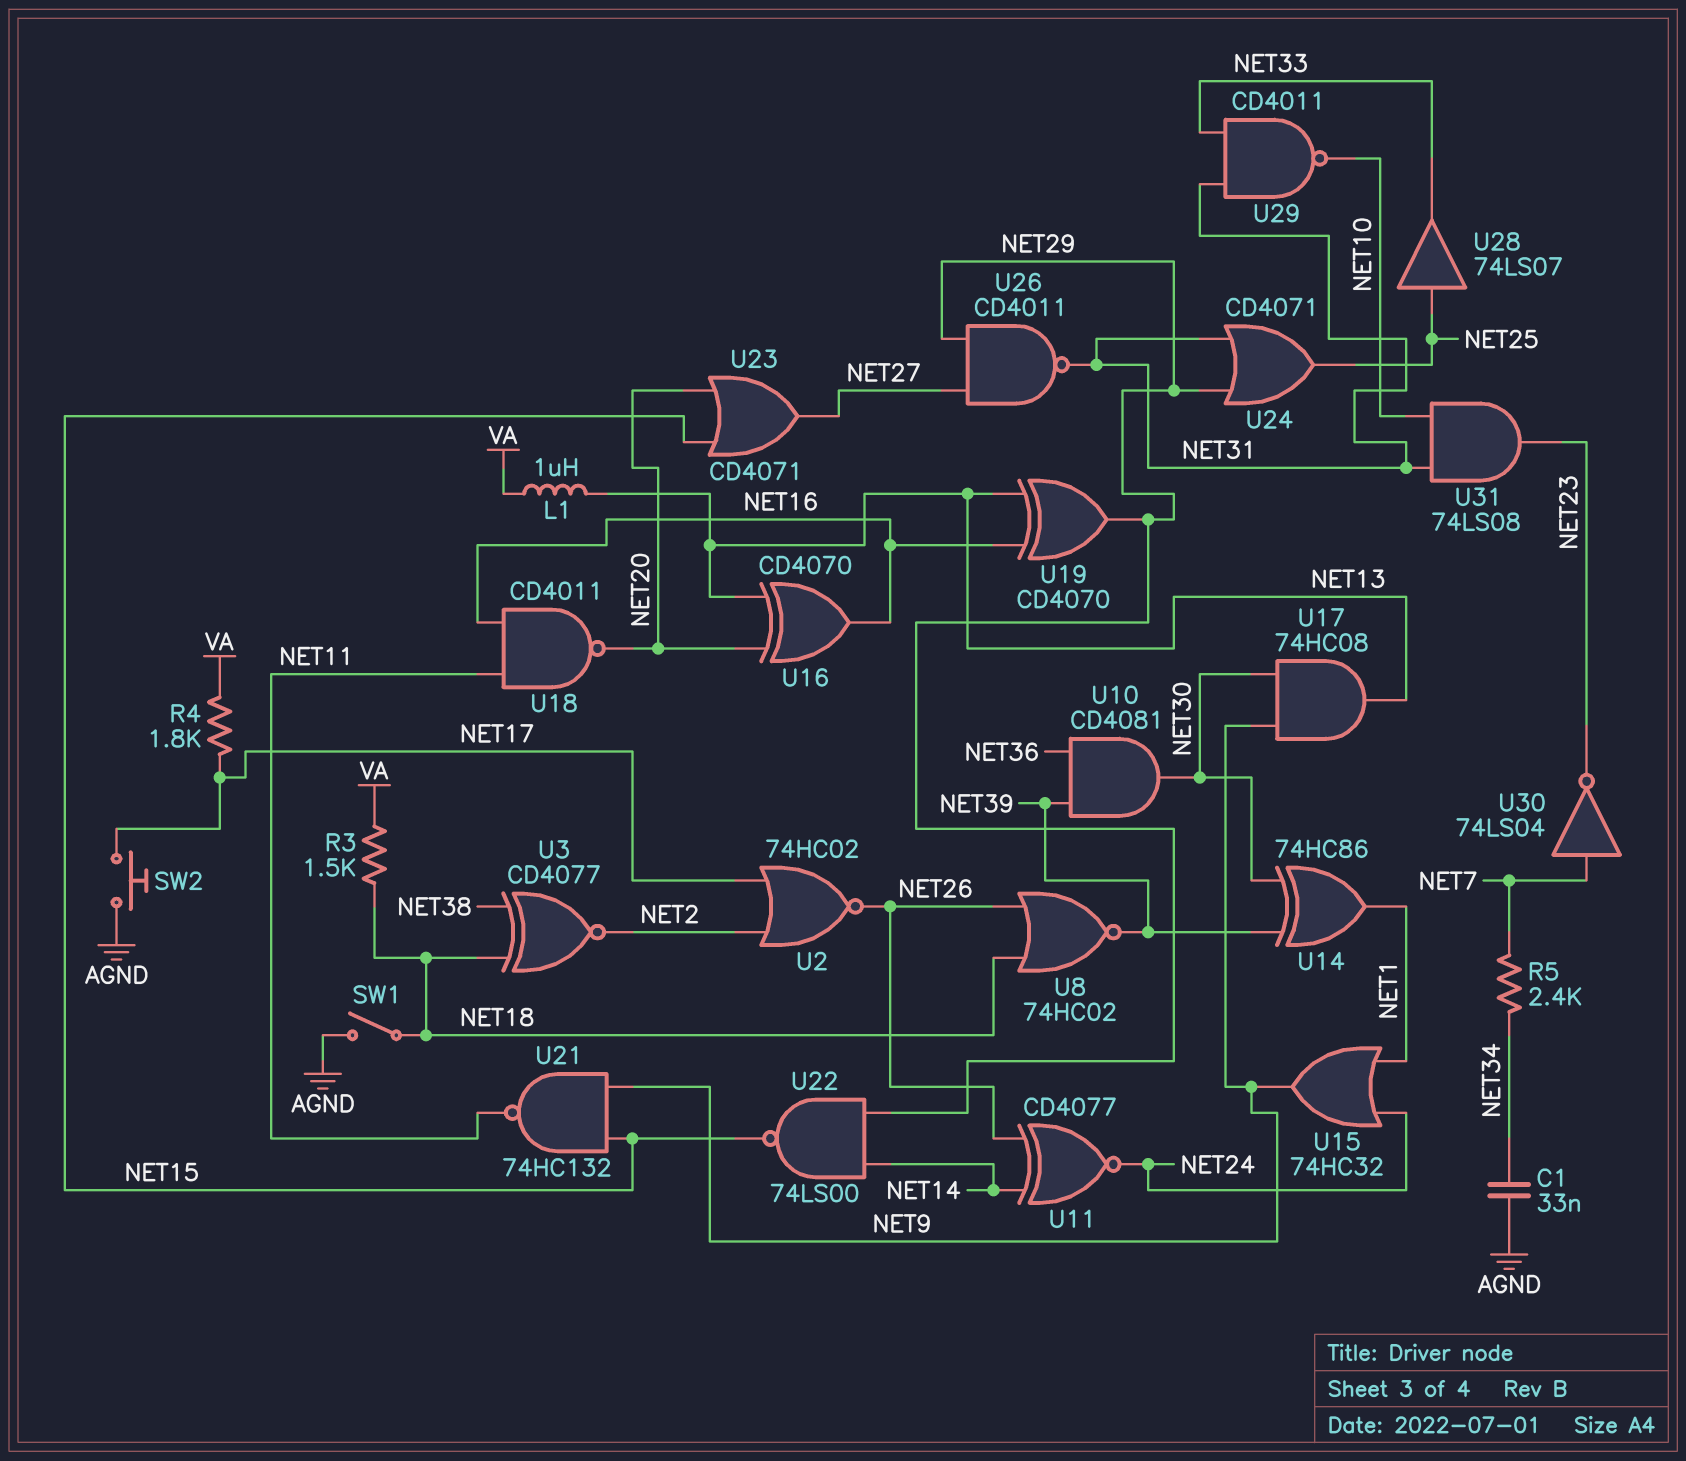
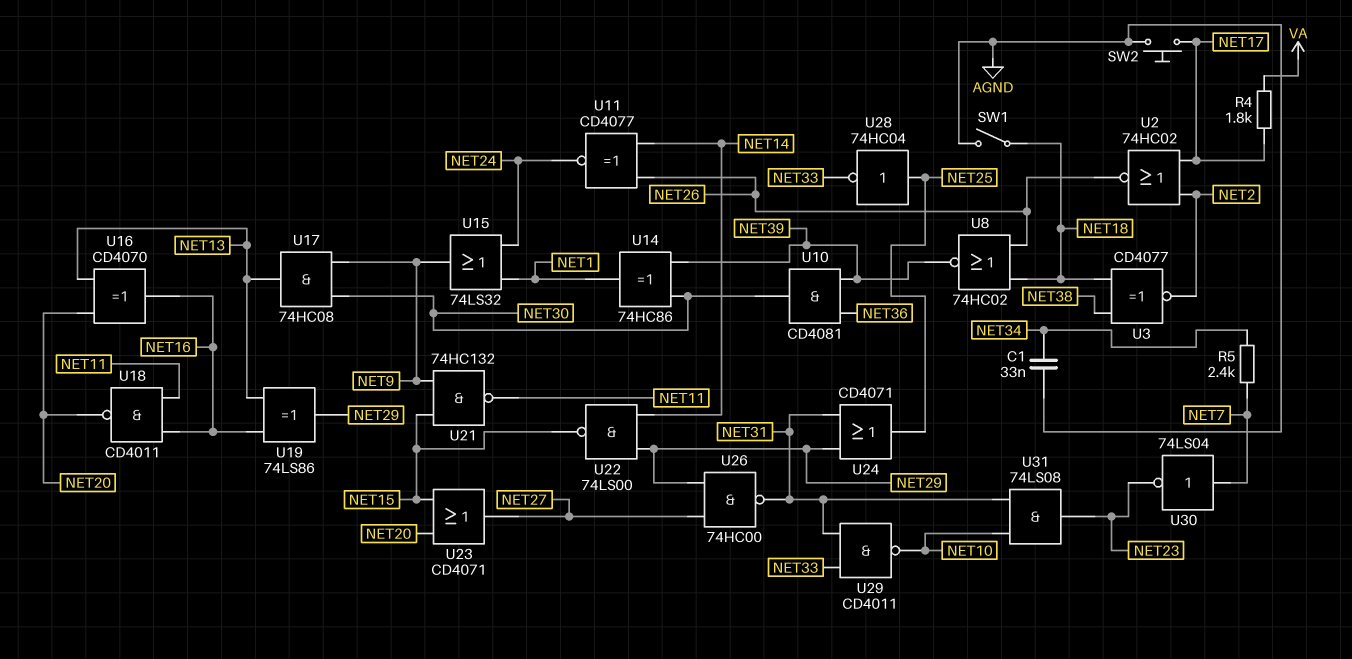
L1: 1uH (NET13, VA) -> none
R3: 1.5k (NET18, VA) -> none
U15: OR 74HC32 (in NET1, in NET24, out NET9) -> OR 74LS32 (in NET1, in NET24, out NET9)
U19: XOR CD4070 (in NET13, in NET16, out NET29) -> XOR 74LS86 (in NET13, in NET16, out NET29)
U26: NAND CD4011 (in NET27, in NET29, out NET31) -> NAND 74HC00 (in NET27, in NET29, out NET31)
U28: buffer 74LS07 (in NET25, out NET33) -> NOT 74HC04 (in NET25, out NET33)

